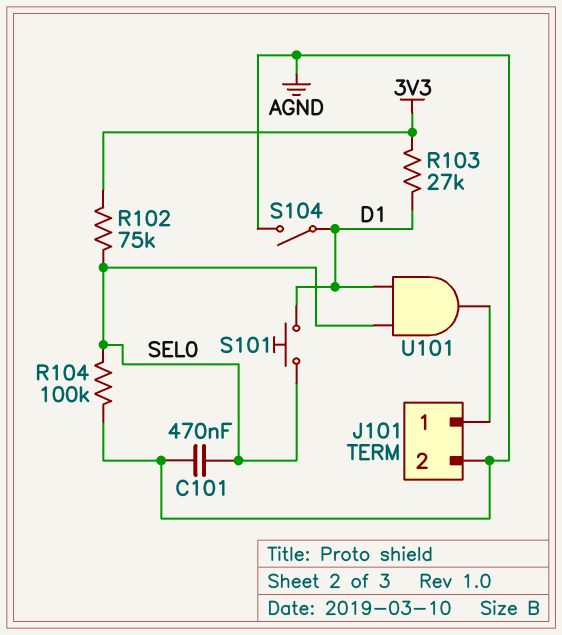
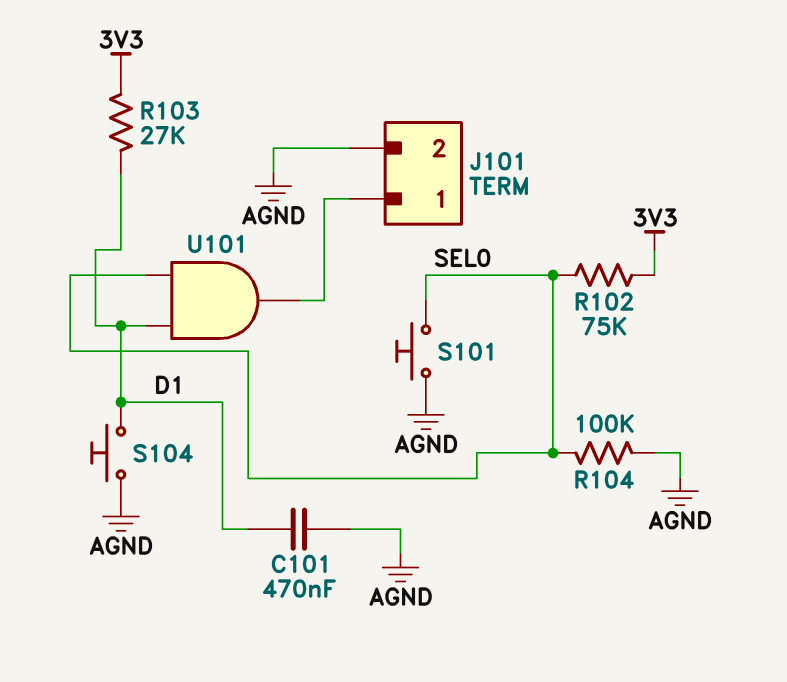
C101: 470nF (AGND, SEL0) -> 470nF (AGND, D1)
S101: button (D1, SEL0) -> button (AGND, SEL0)
S104: switch (AGND, D1) -> button (AGND, D1)

